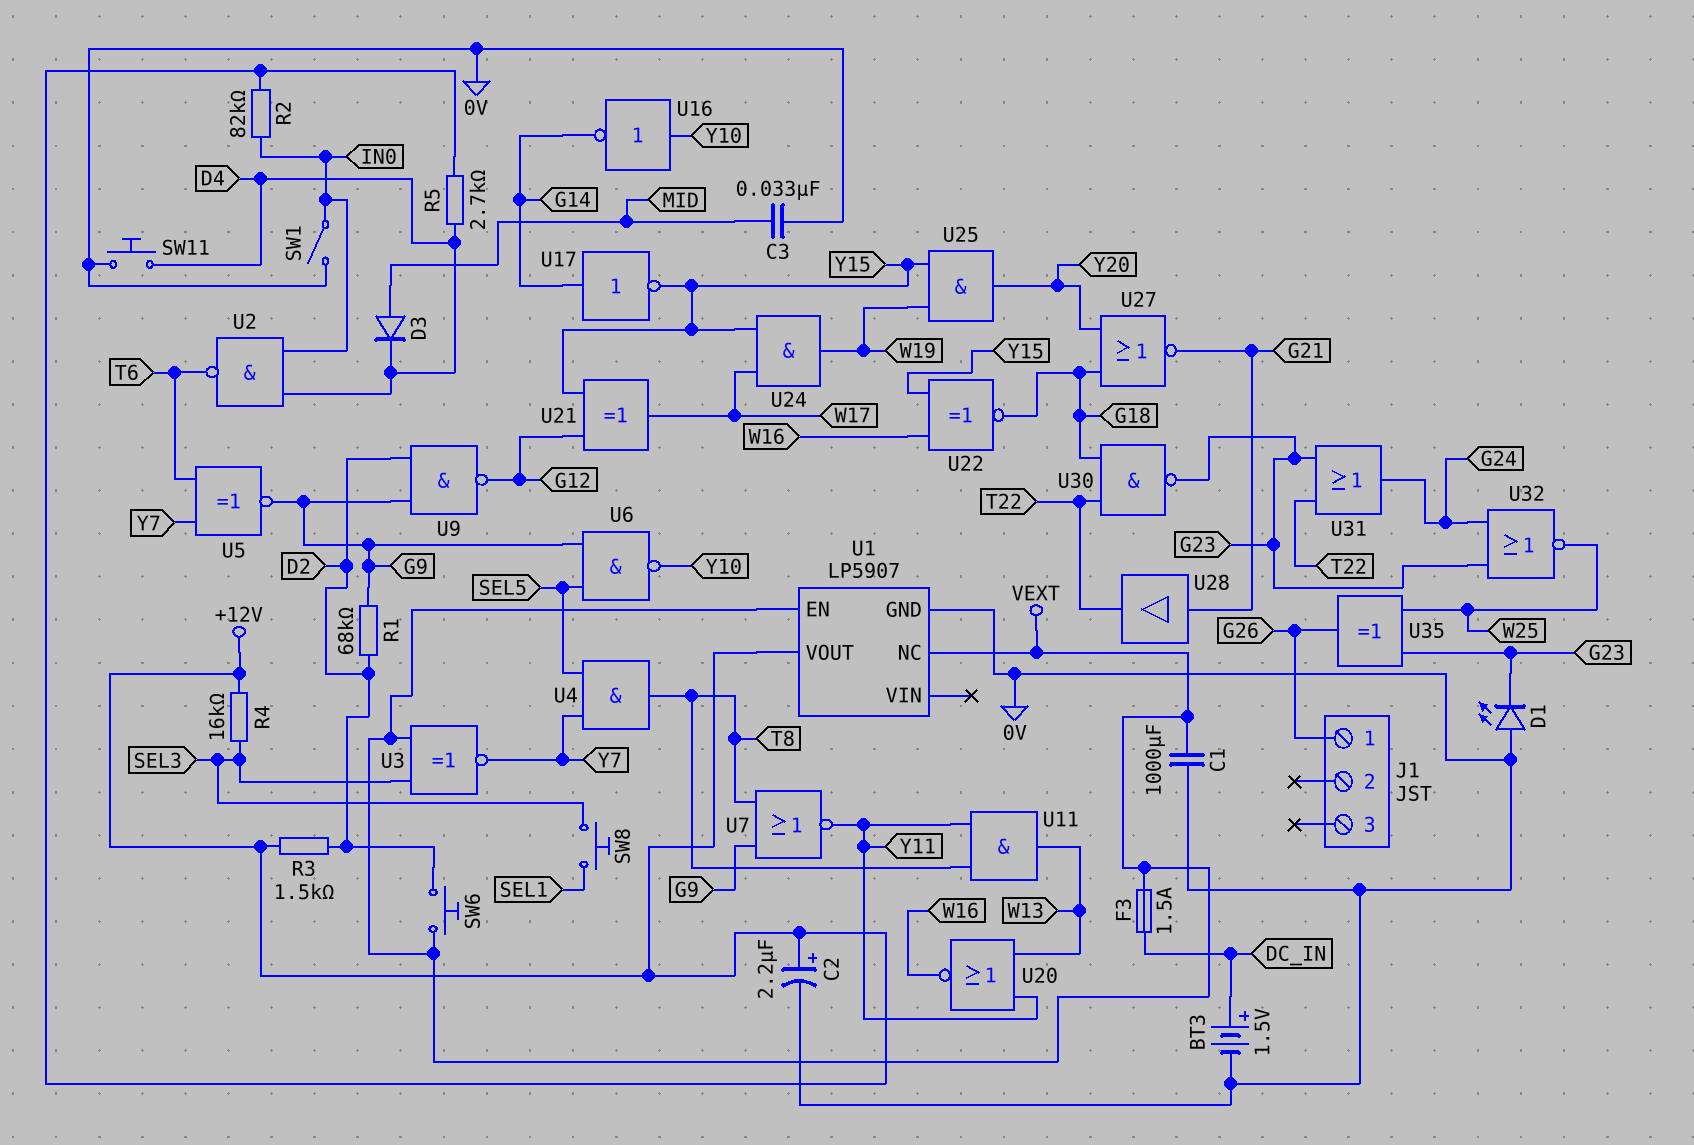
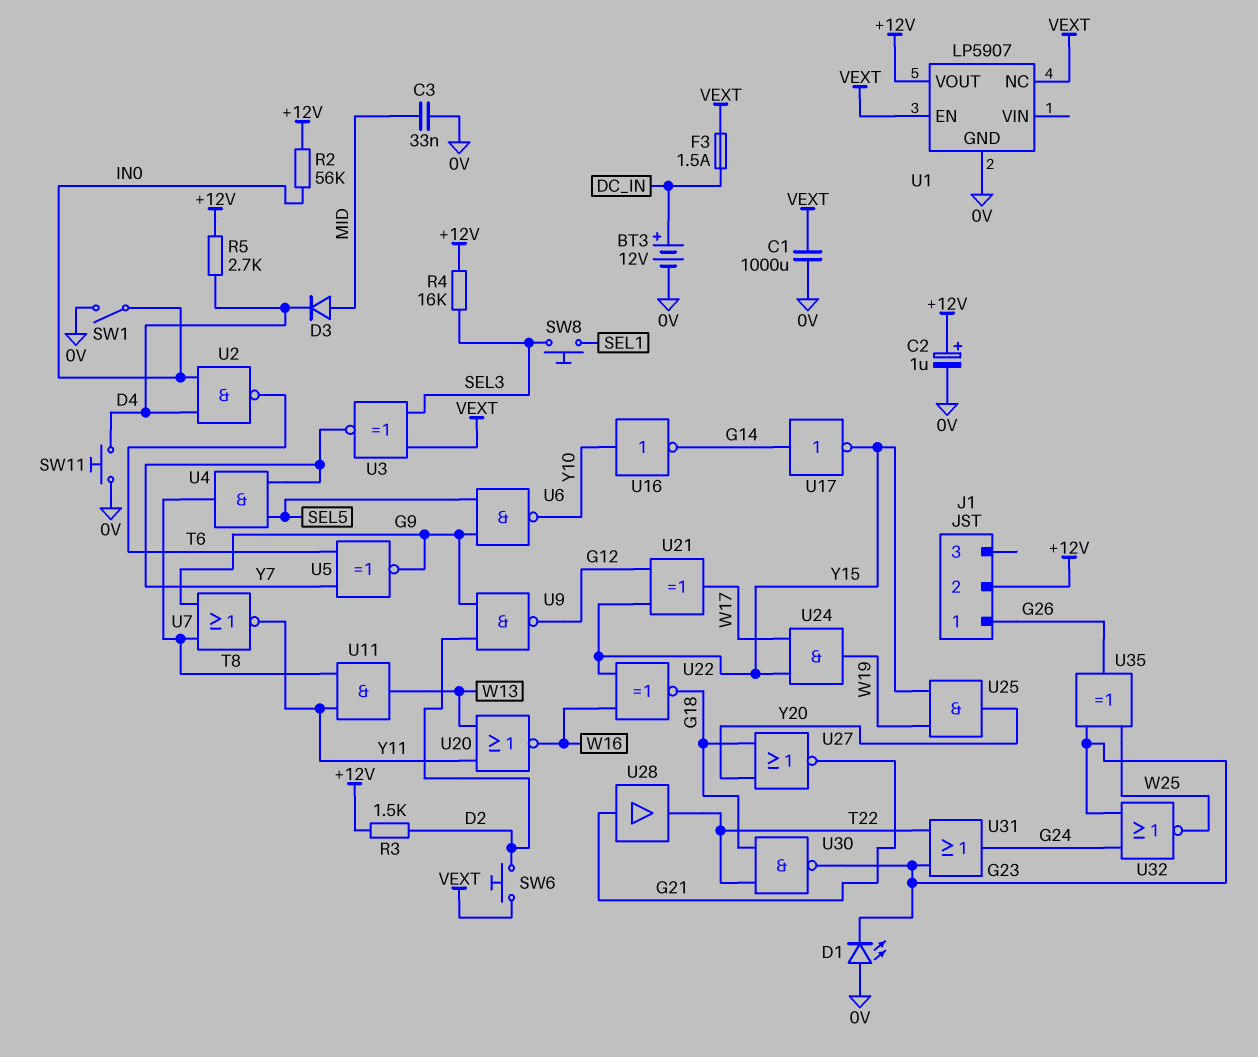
BT3: 1.5V (plus DC_IN, minus 0V) -> 12V (plus DC_IN, minus 0V)
C2: 2.2uF (plus +12V, minus 0V) -> 1uF (plus +12V, minus 0V)
J1 pin 2: none -> +12V
R1: 68k (D2, G9) -> none
R2: 82k (+12V, IN0) -> 56k (+12V, IN0)

